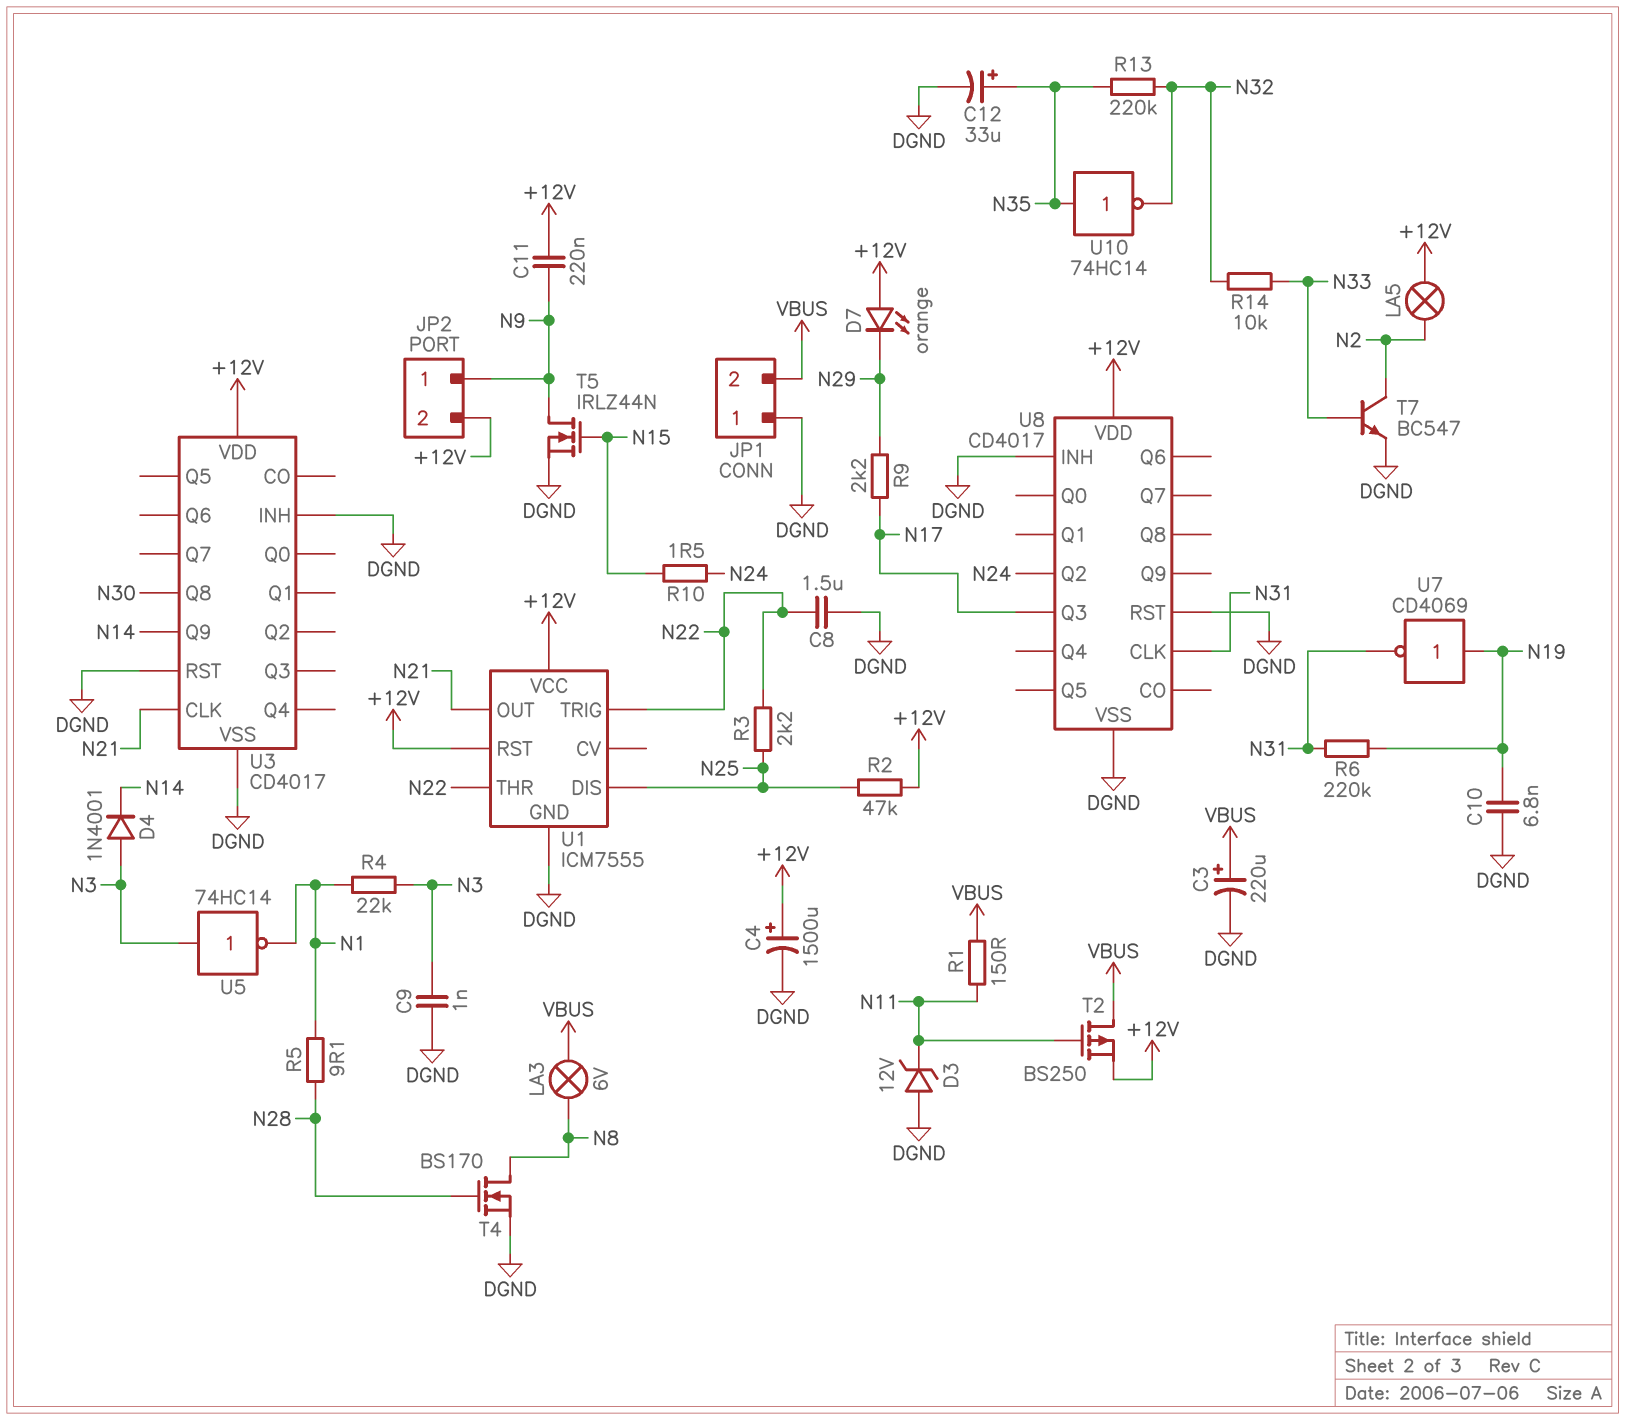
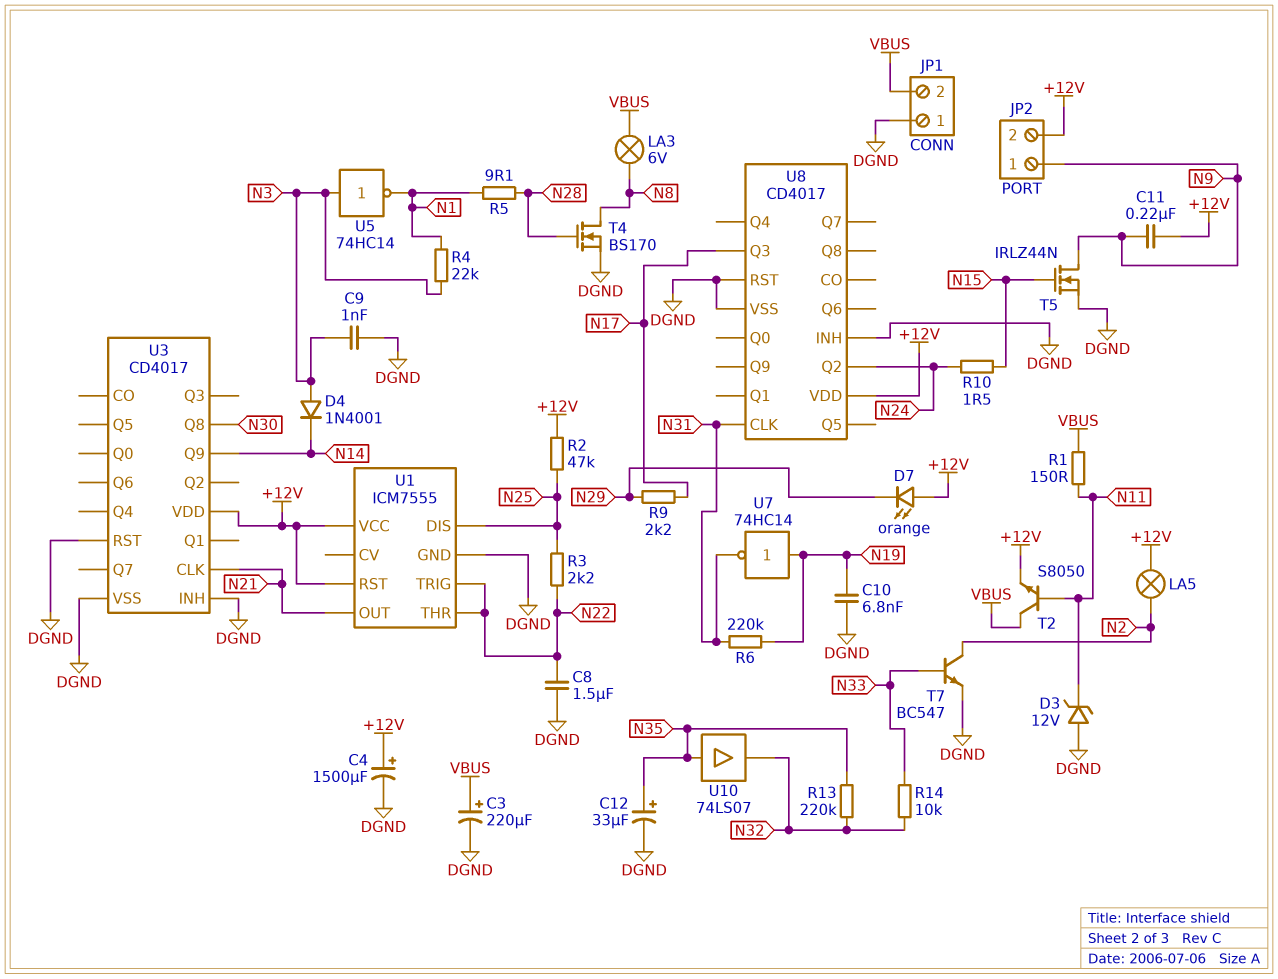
T2: PMOS BS250 (G N11, D VBUS, S +12V) -> NPN S8050 (B N11, C VBUS, E +12V)
U7: NOT CD4069 (in N19, out N31) -> NOT 74HC14 (in N19, out N31)
U10: NOT 74HC14 (in N35, out N32) -> buffer 74LS07 (in N35, out N32)

